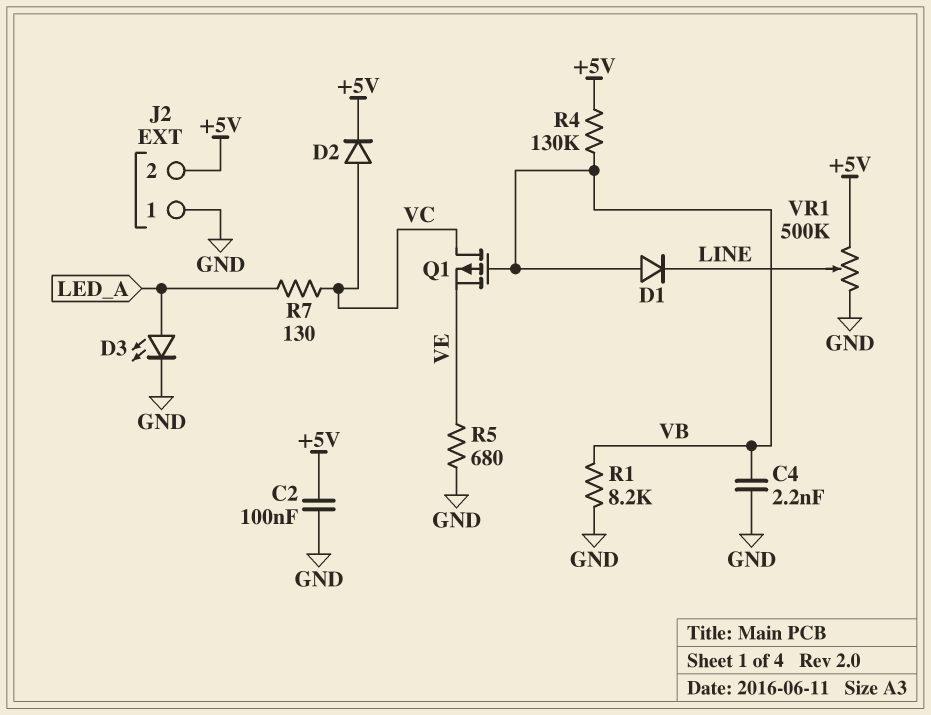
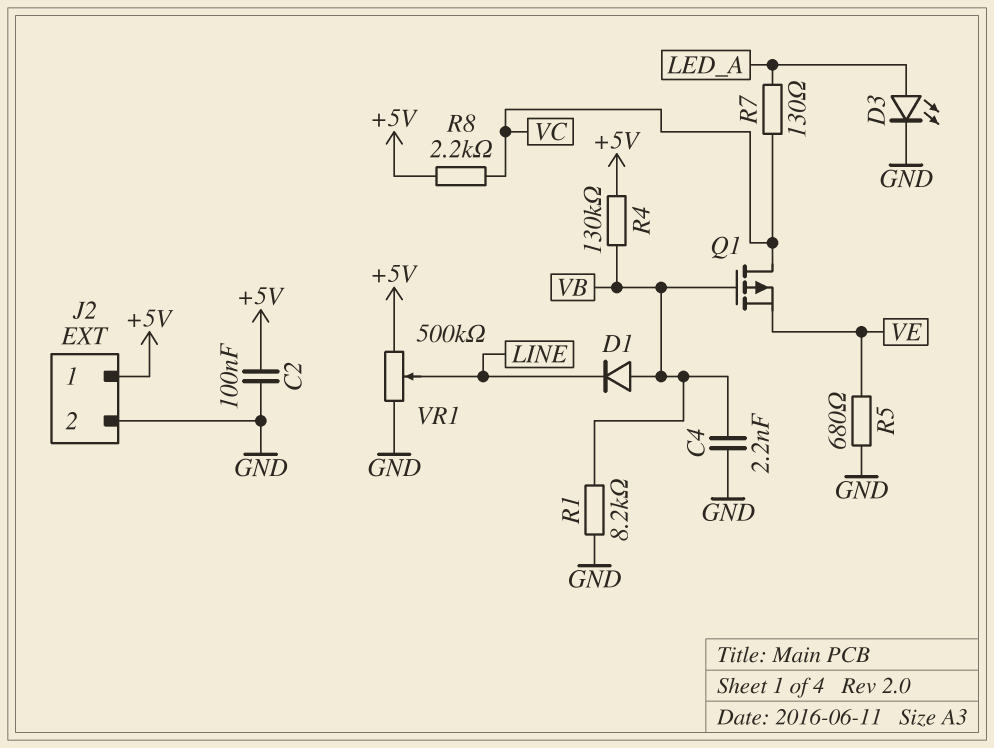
D2: diode (A VC, K +5V) -> none
J2 pin 1: GND -> +5V
J2 pin 2: +5V -> GND
R8: none -> 2.2k (+5V, VC)

